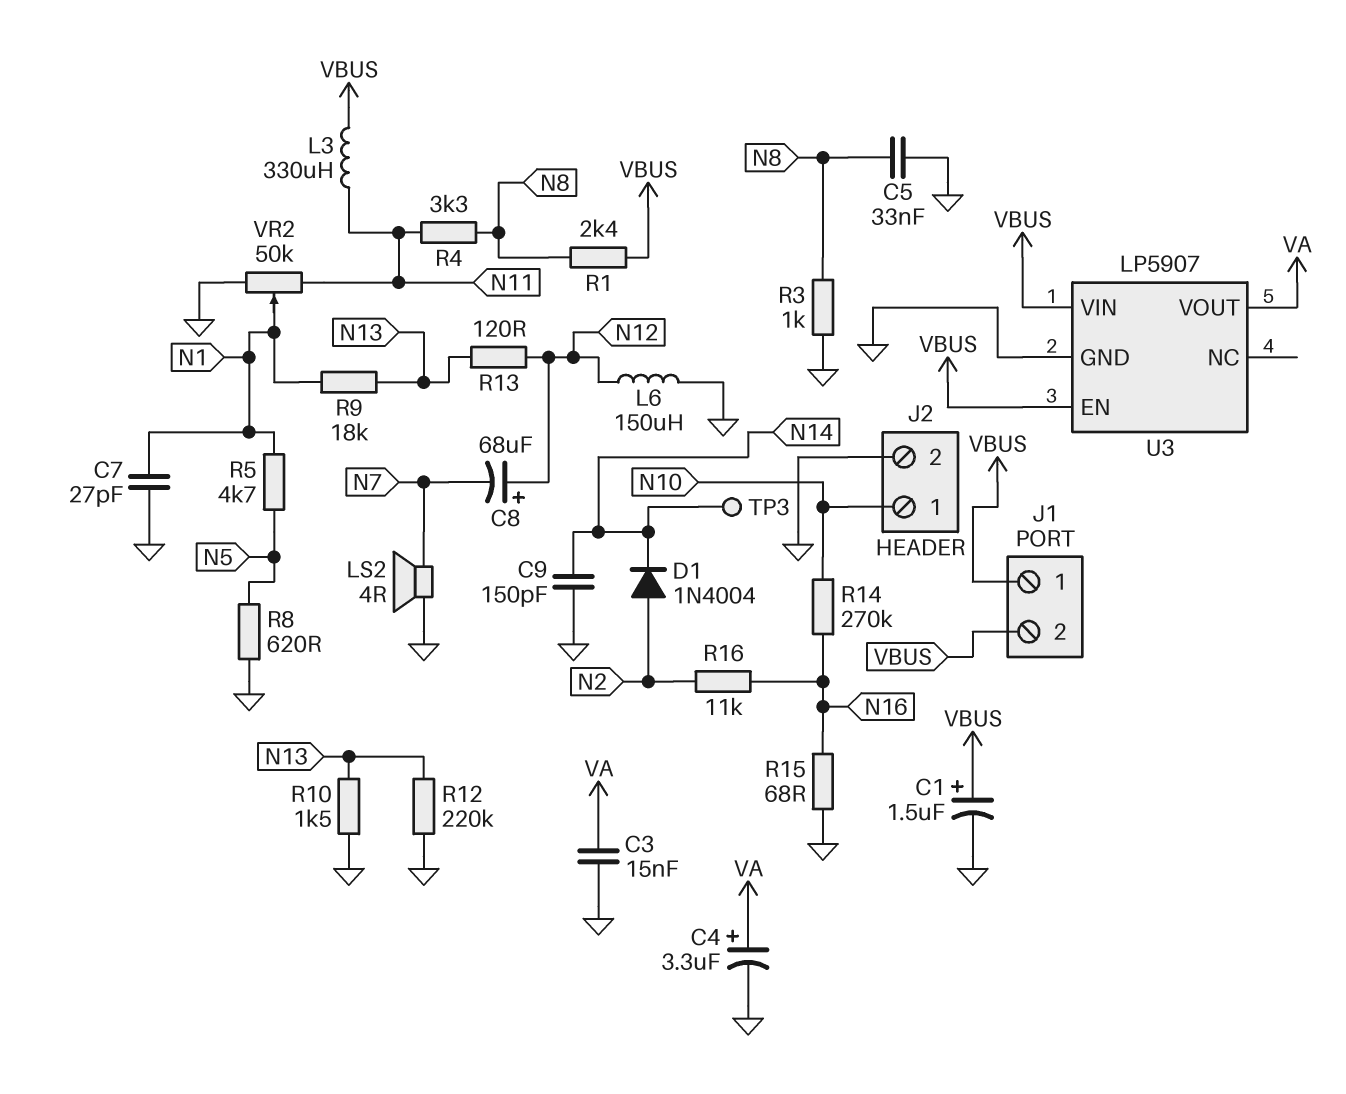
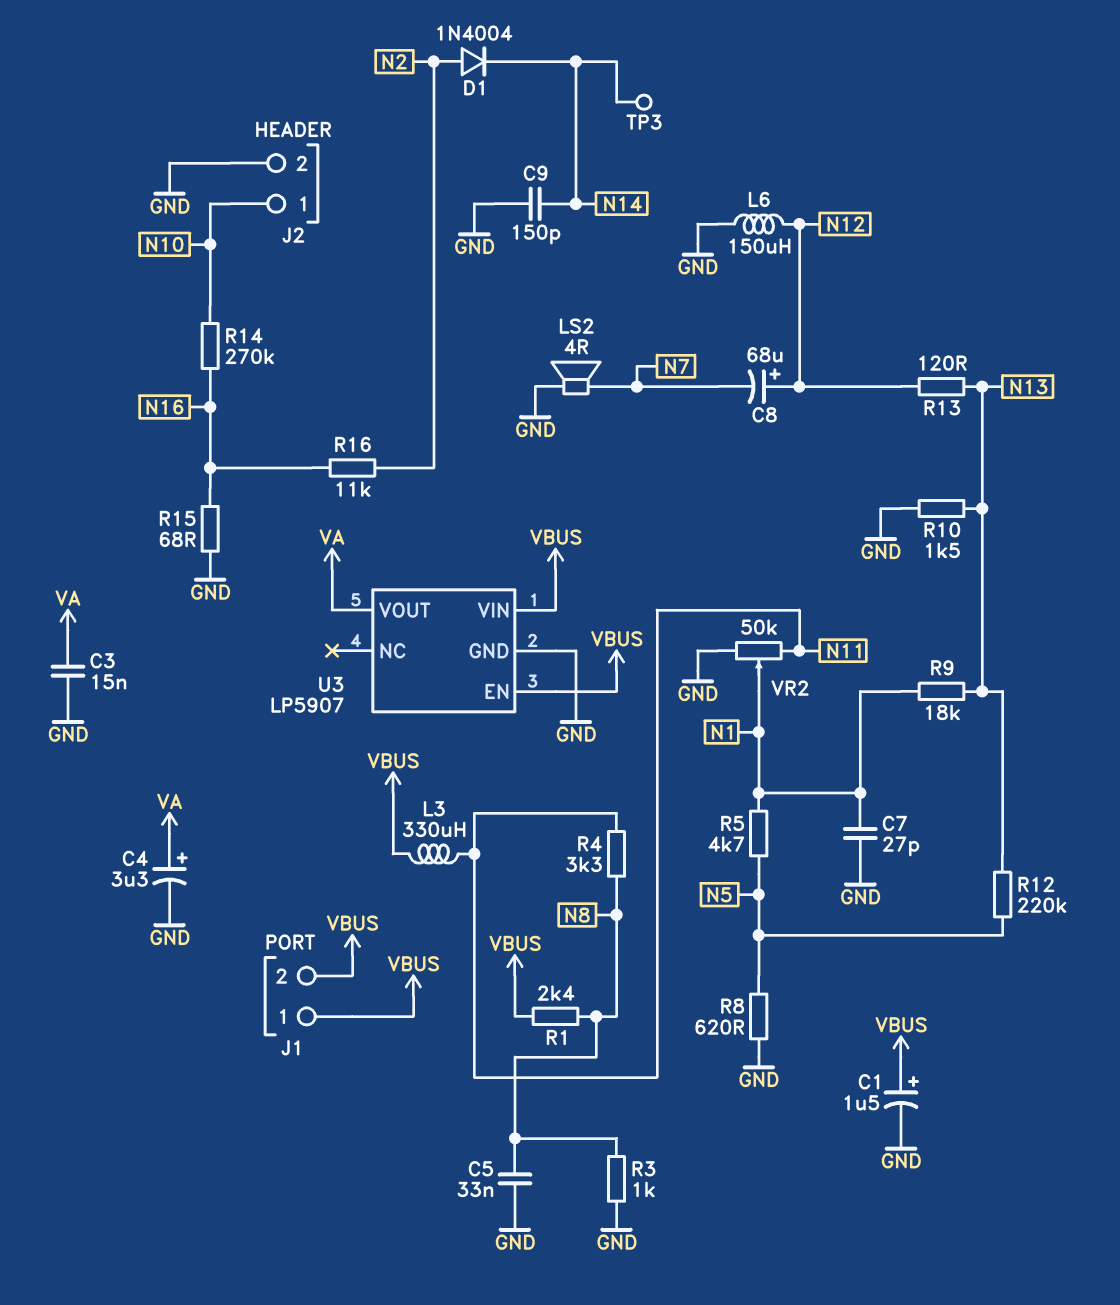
R12: 220k (GND, N13) -> 220k (N5, N13)

